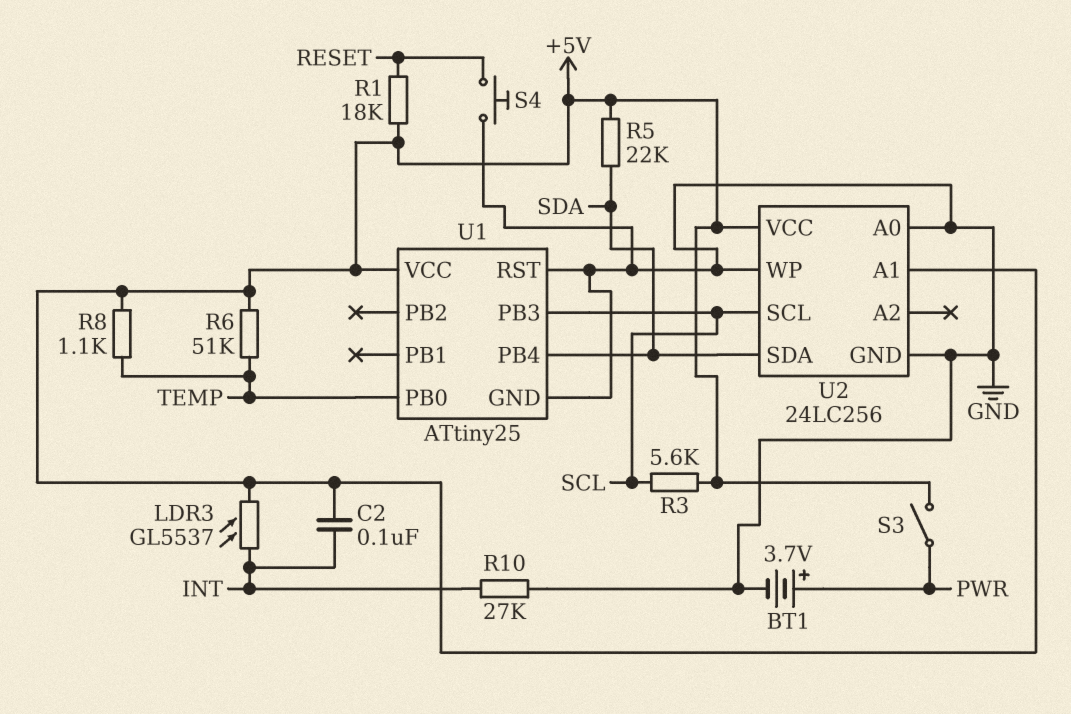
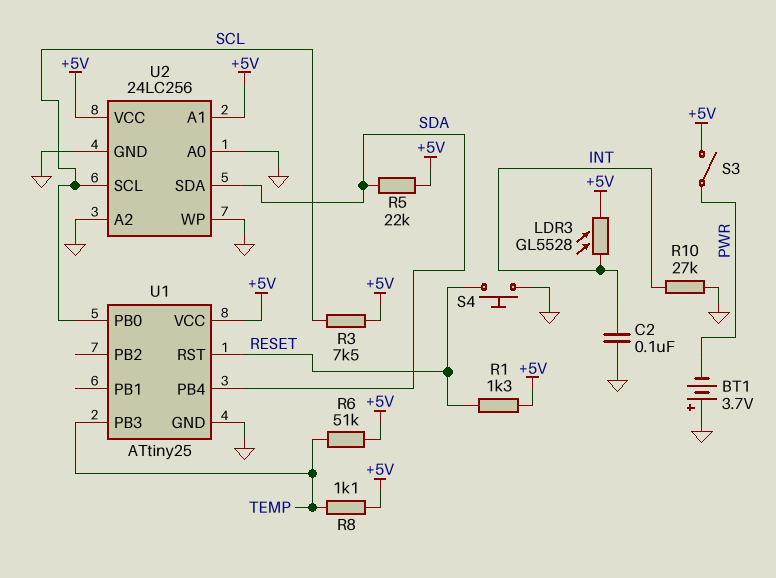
BT1: 3.7V (plus PWR, minus GND) -> 3.7V (plus GND, minus PWR)
C2: 100nF (+5V, INT) -> 100nF (GND, INT)
LDR3: GL5537 (+5V, INT) -> GL5528 (+5V, INT)
R1: 18k (+5V, RESET) -> 1.3k (+5V, RESET)
R3: 5.6k (+5V, SCL) -> 7.5k (+5V, SCL)
U1 pin PB0: TEMP -> SCL
U1 pin PB3: SCL -> TEMP
U1 pin RST: GND -> RESET
U2 pin A2: none -> GND

